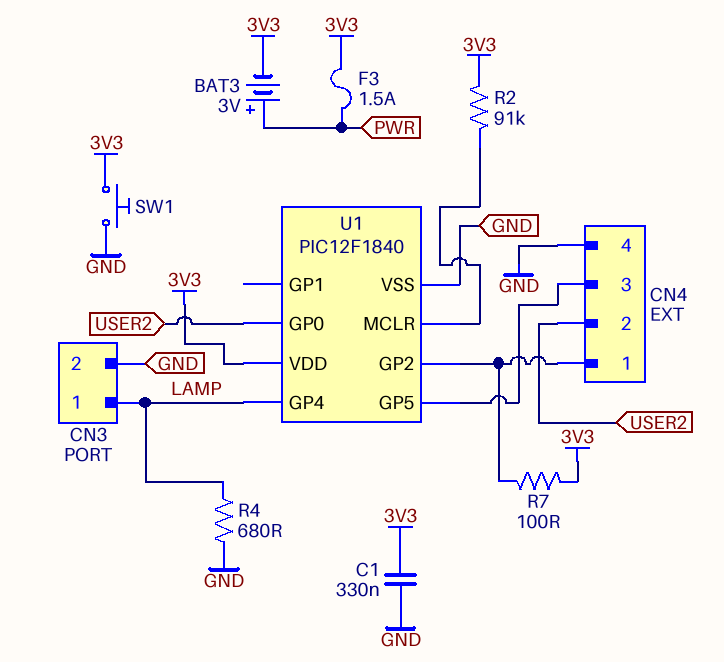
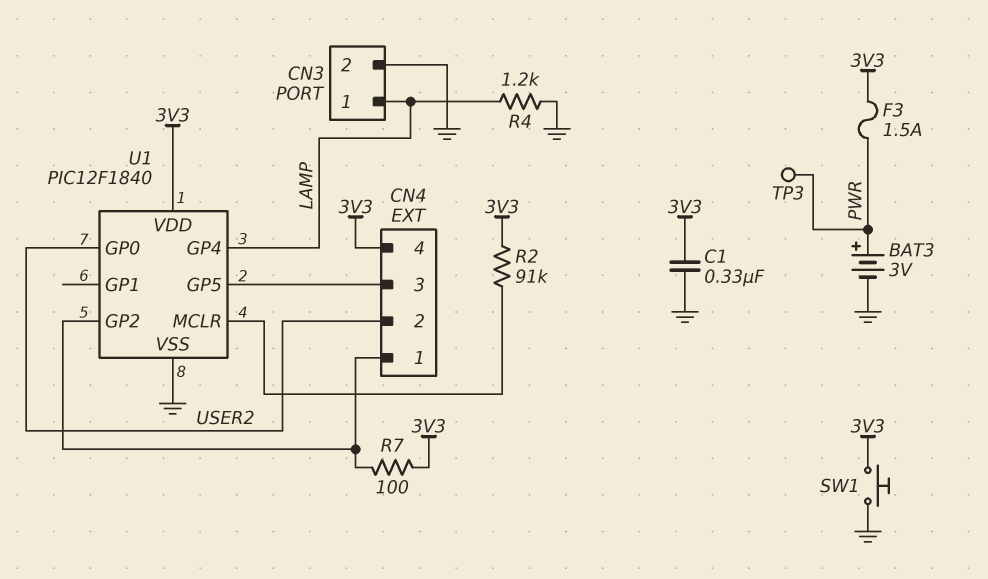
BAT3: 3V (plus PWR, minus 3V3) -> 3V (plus PWR, minus GND)
CN4 pin 4: GND -> 3V3
R4: 680 (GND, LAMP) -> 1.2k (GND, LAMP)
TP3: none -> test point (PWR)

